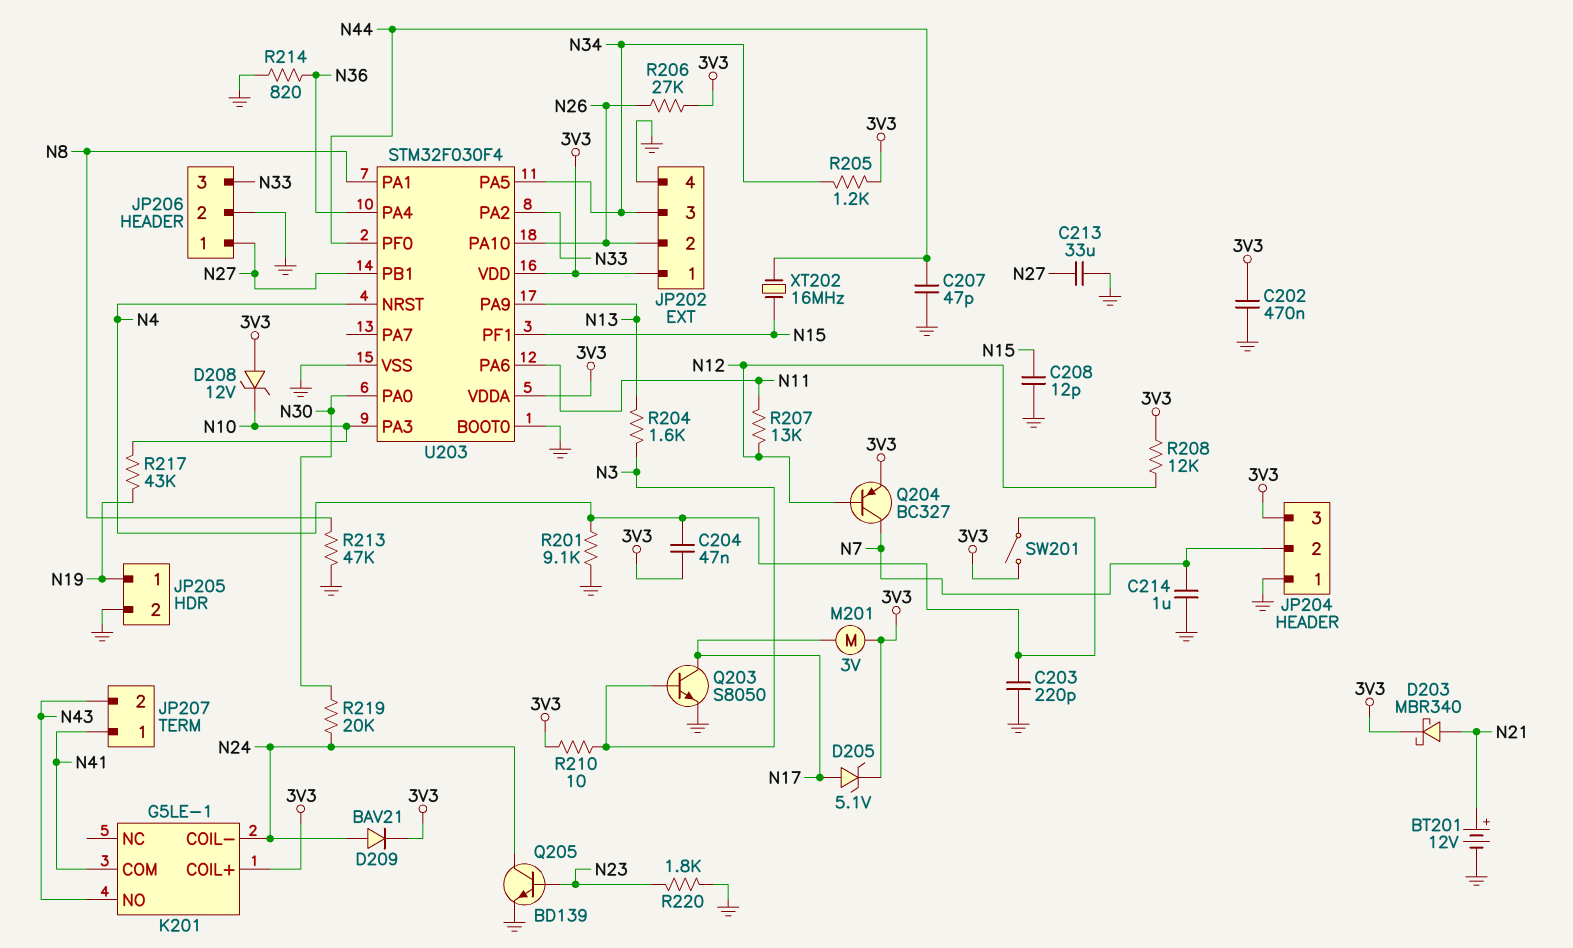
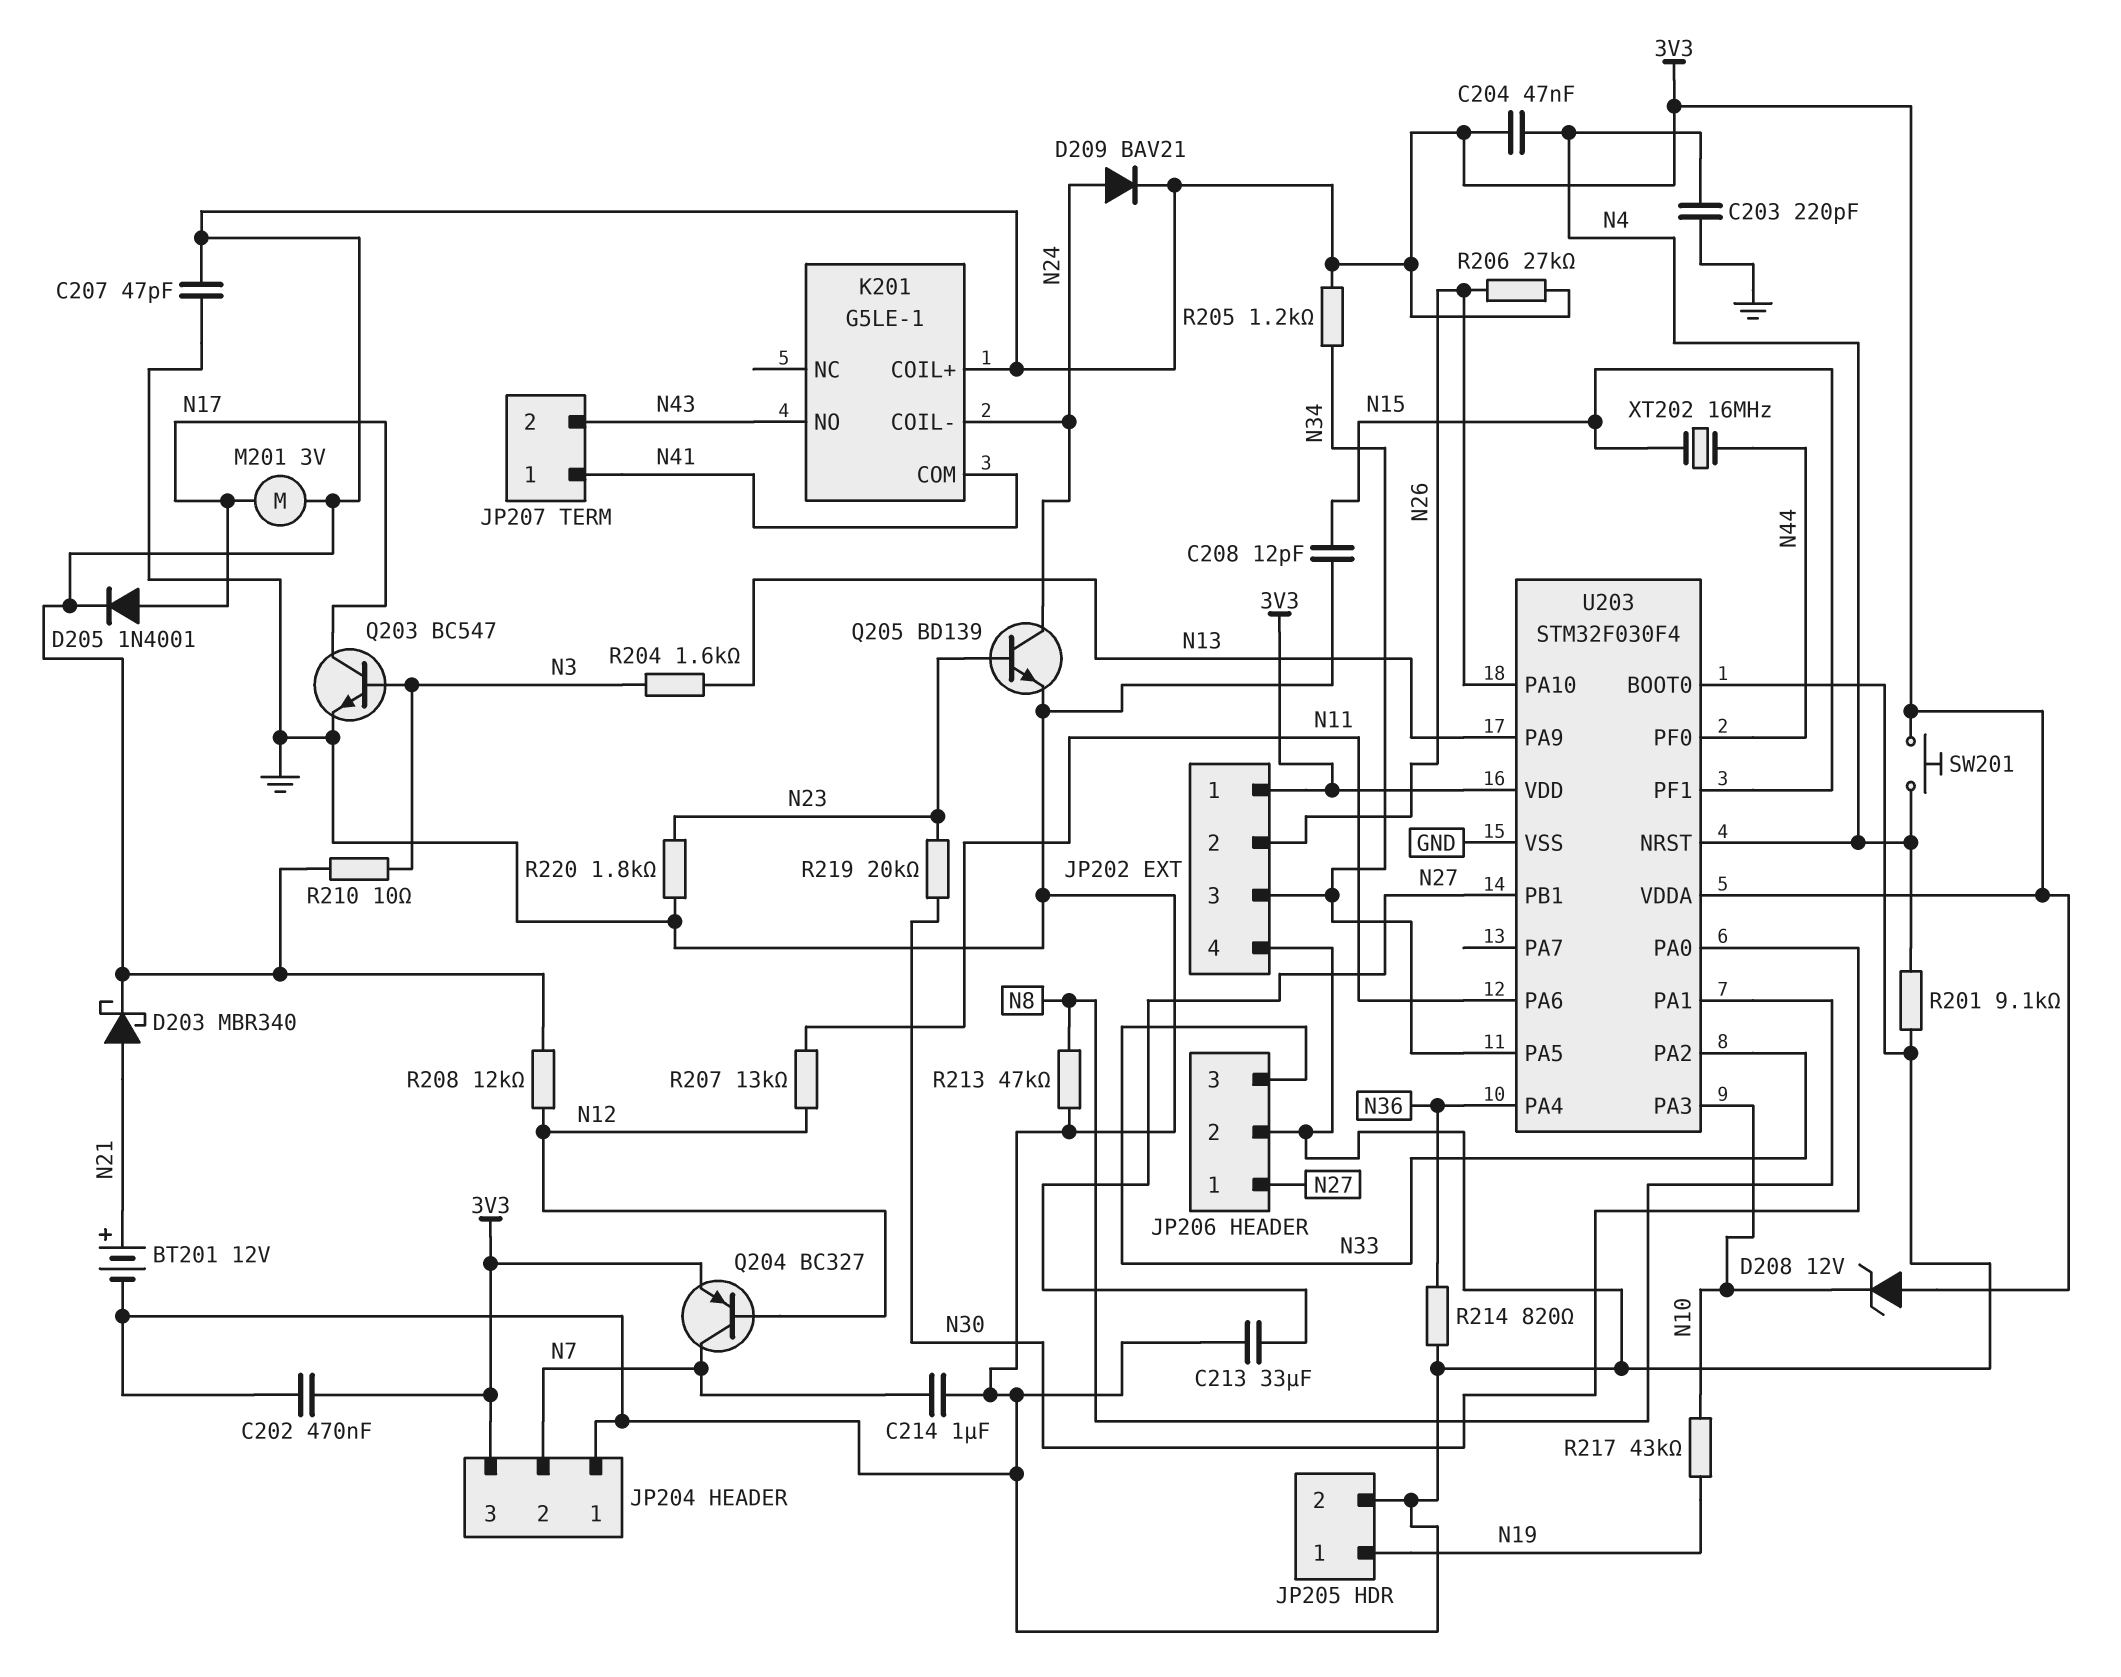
C207: 47pF (GND, N44) -> 47pF (3V3, GND)
D205: zener 5.1V (A N17, K 3V3) -> diode 1N4001 (A N17, K 3V3)
Q203: NPN S8050 (B N3, C N17, E GND) -> NPN BC547 (B N3, C N17, E GND)
R219: 20k (N24, N30) -> 20k (N23, N30)
SW201: switch (3V3, N4) -> button (3V3, N4)

